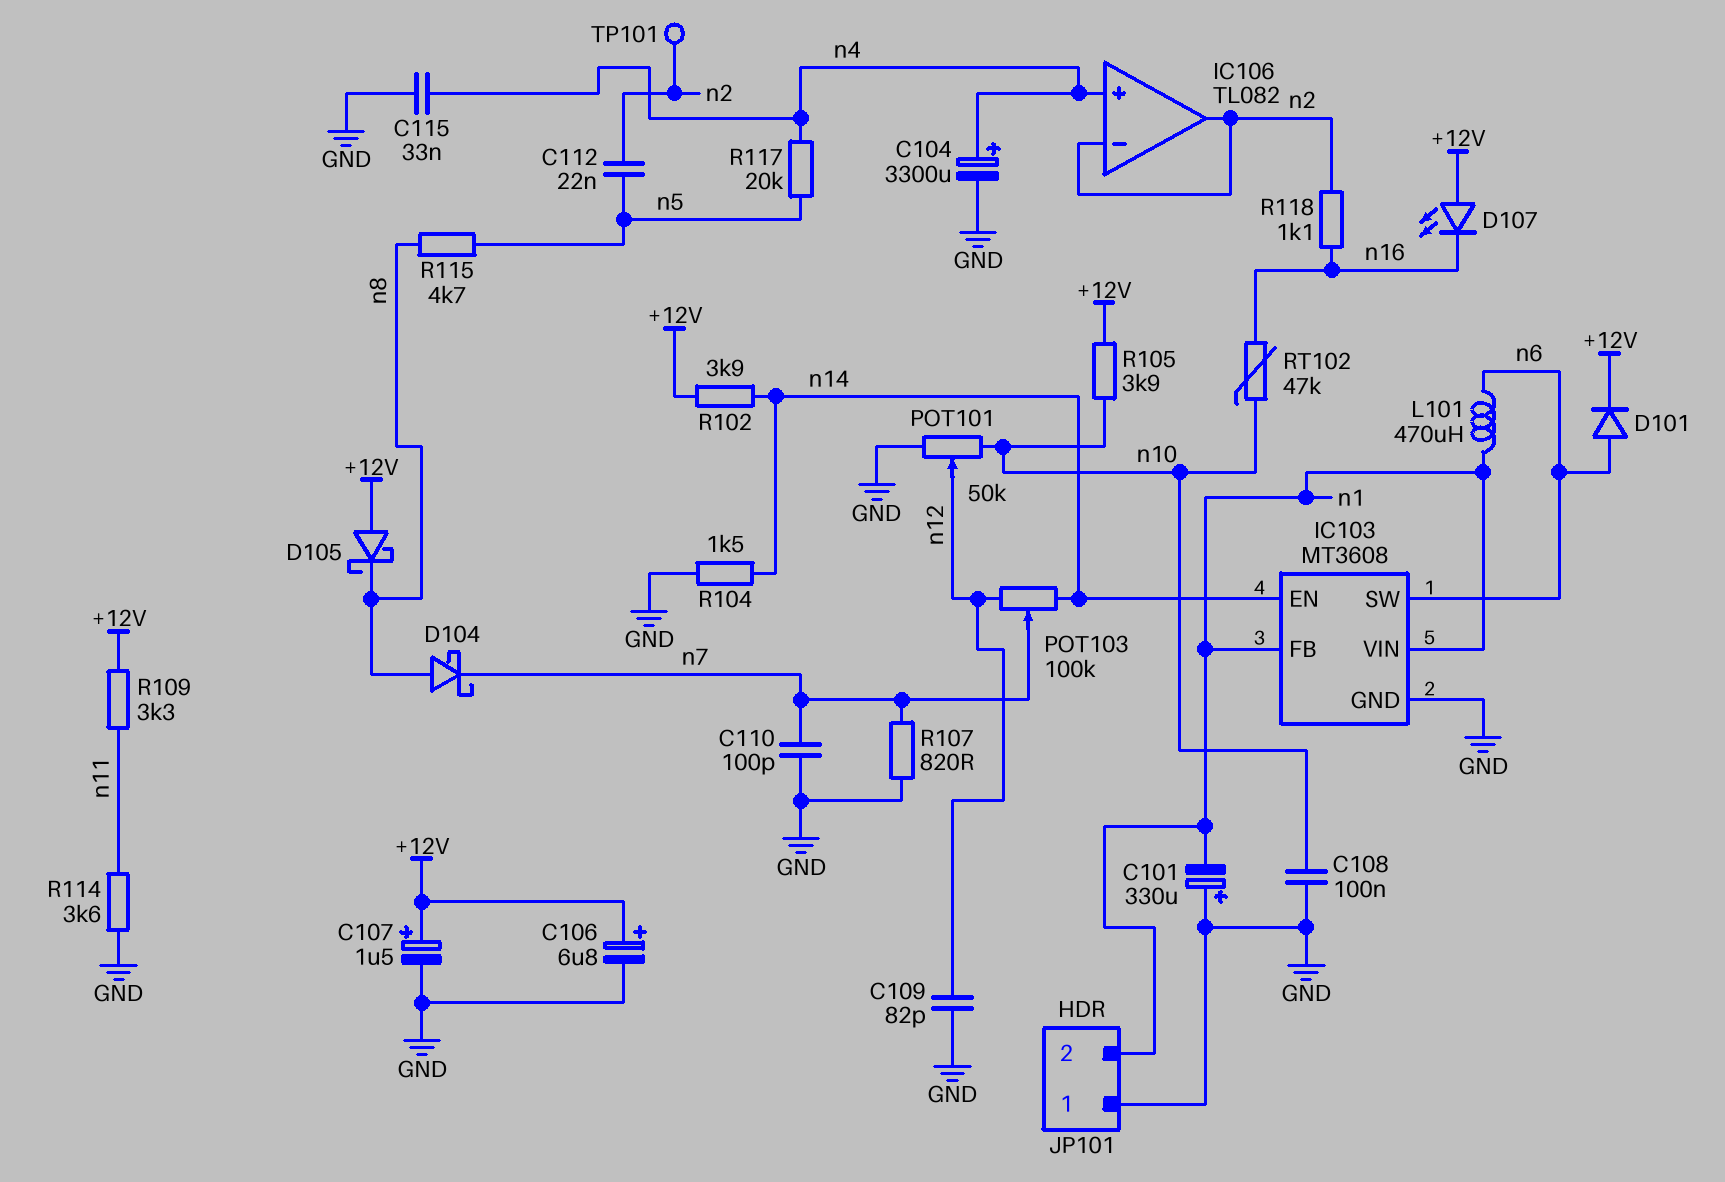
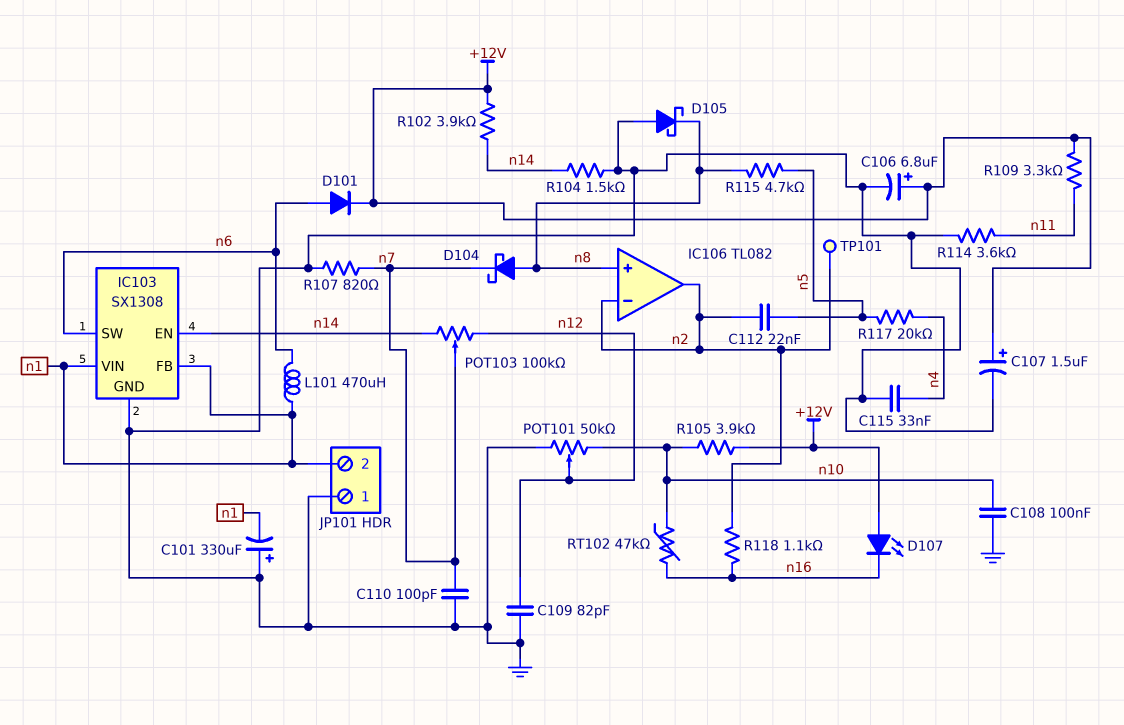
C104: 3300uF (plus n4, minus GND) -> none
D105: schottky (A +12V, K n8) -> schottky (A GND, K n8)
IC103: MT3608 -> SX1308
IC106 pin in+: n4 -> n8

